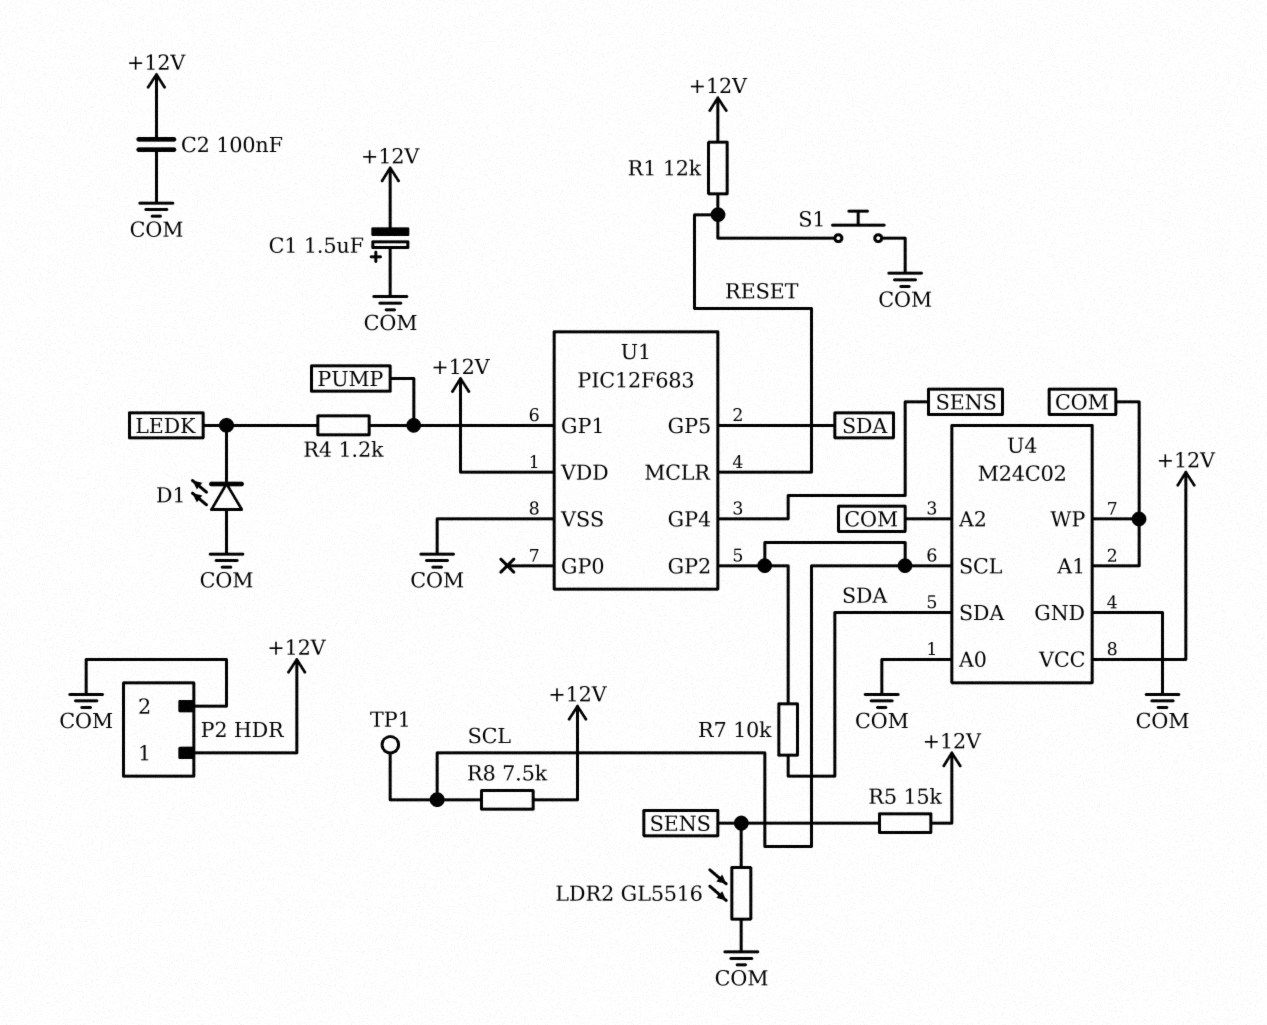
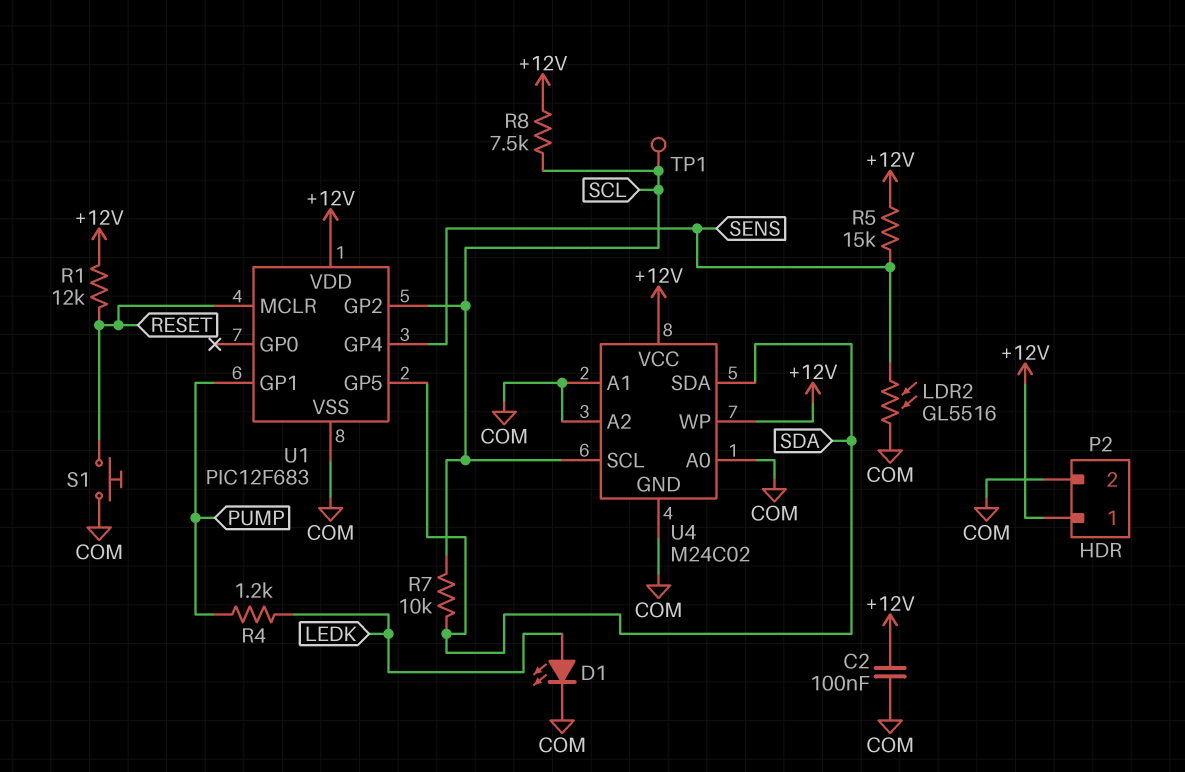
C1: 1.5uF (plus COM, minus +12V) -> none
D1: LED (A COM, K LEDK) -> LED (A LEDK, K COM)
U4 pin WP: COM -> +12V

